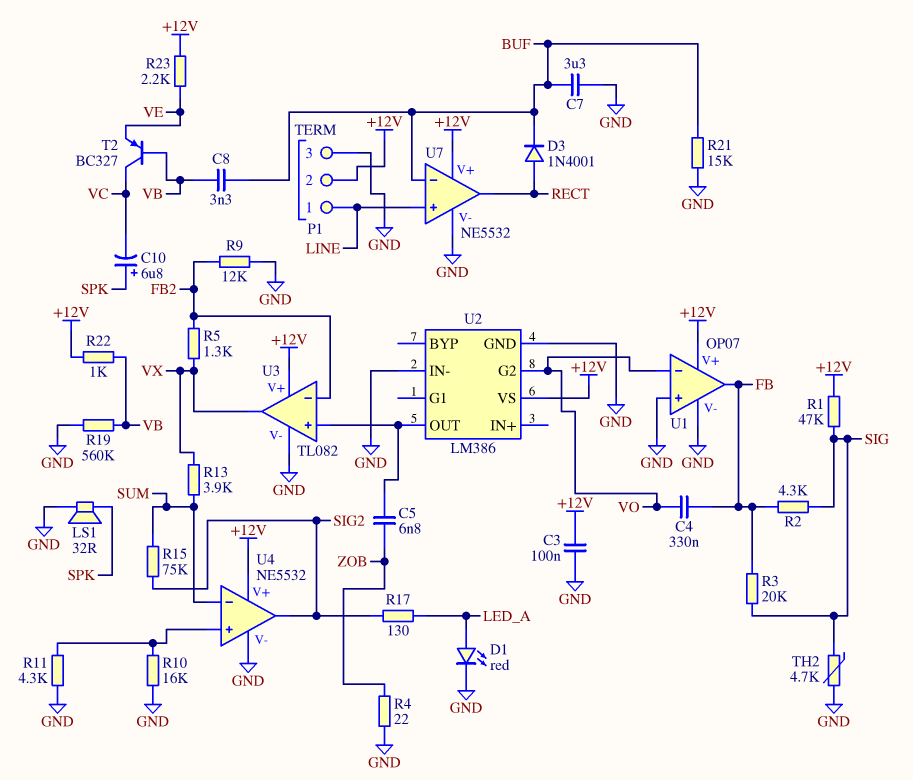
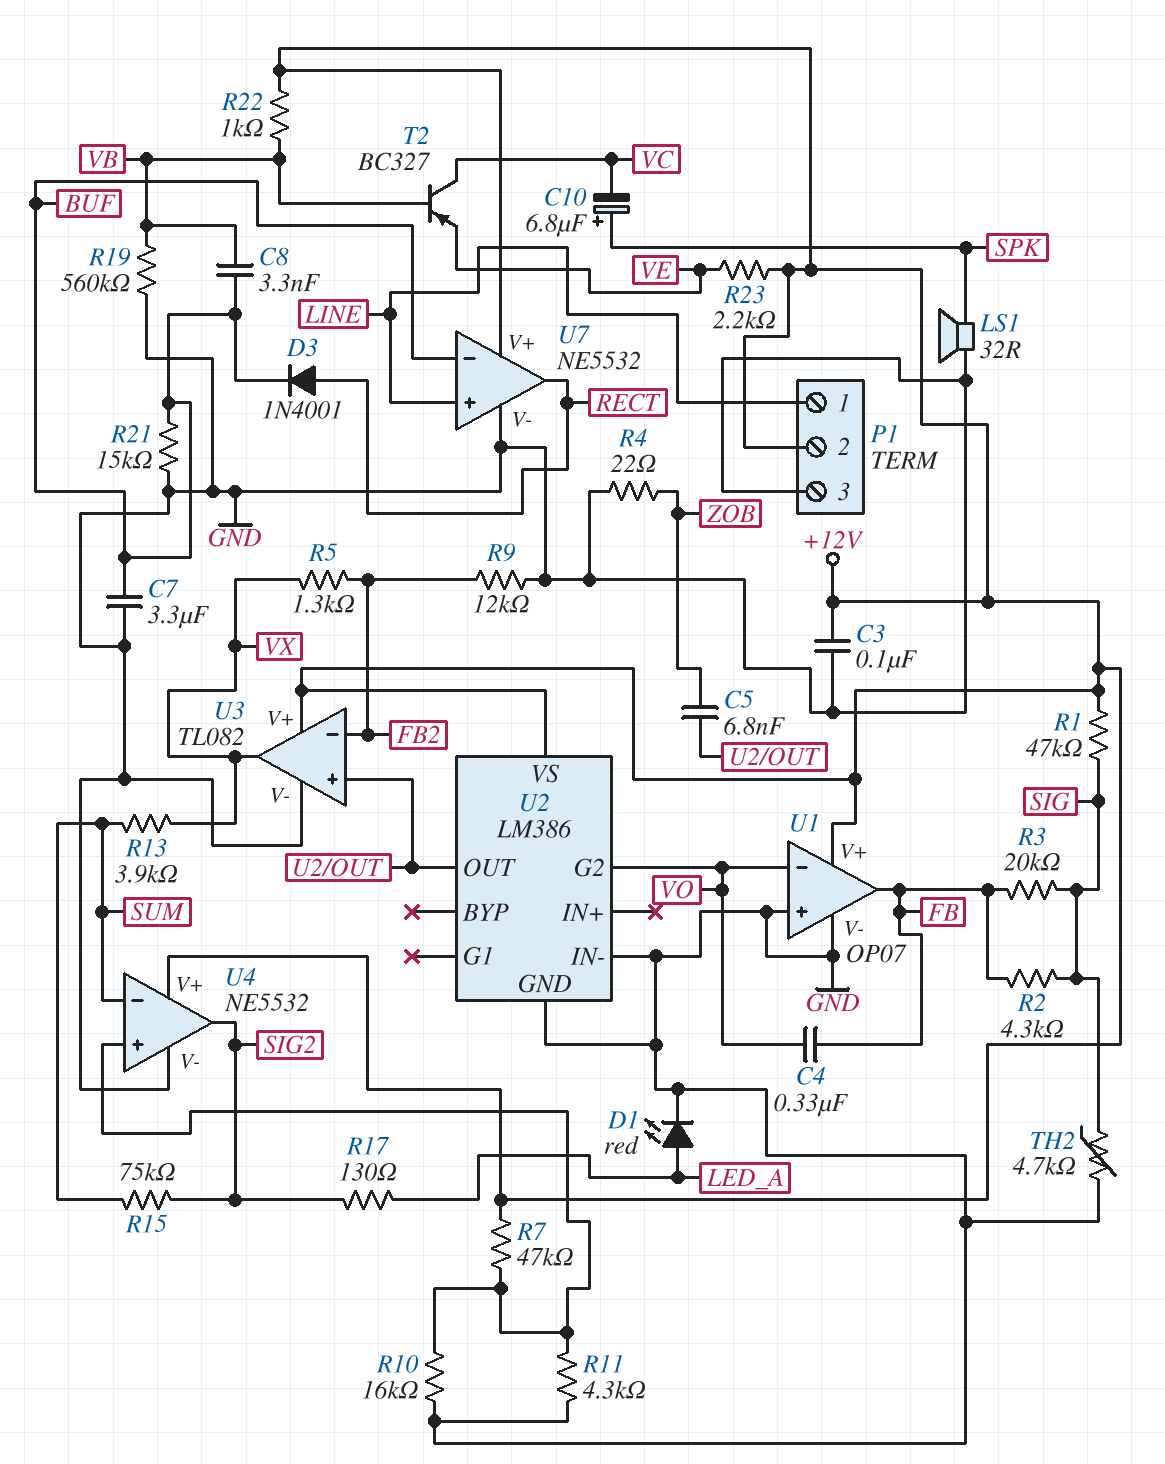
R7: none -> 47k (+12V, U4/in+)

